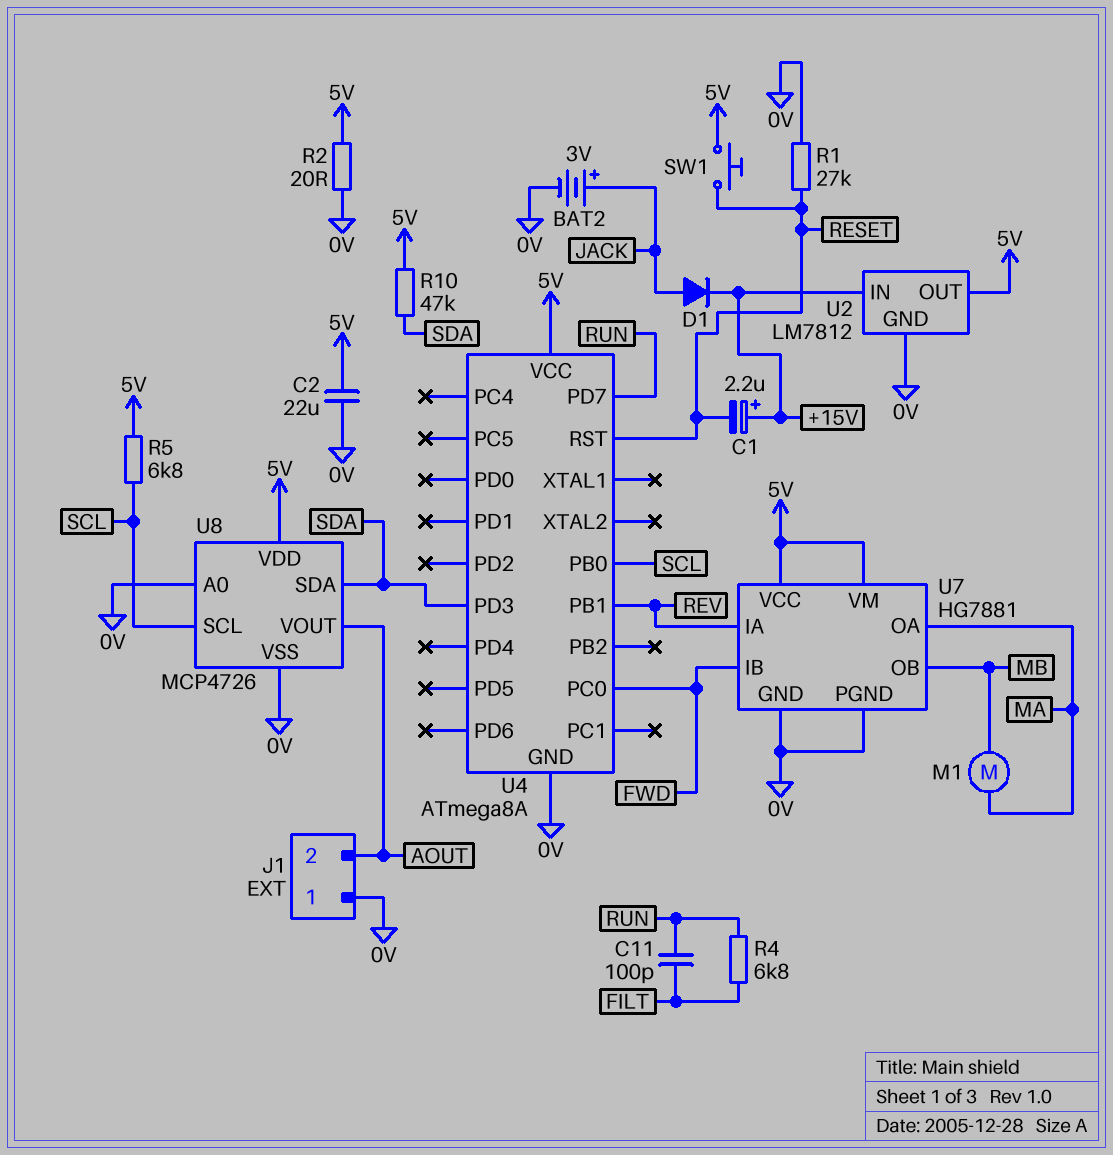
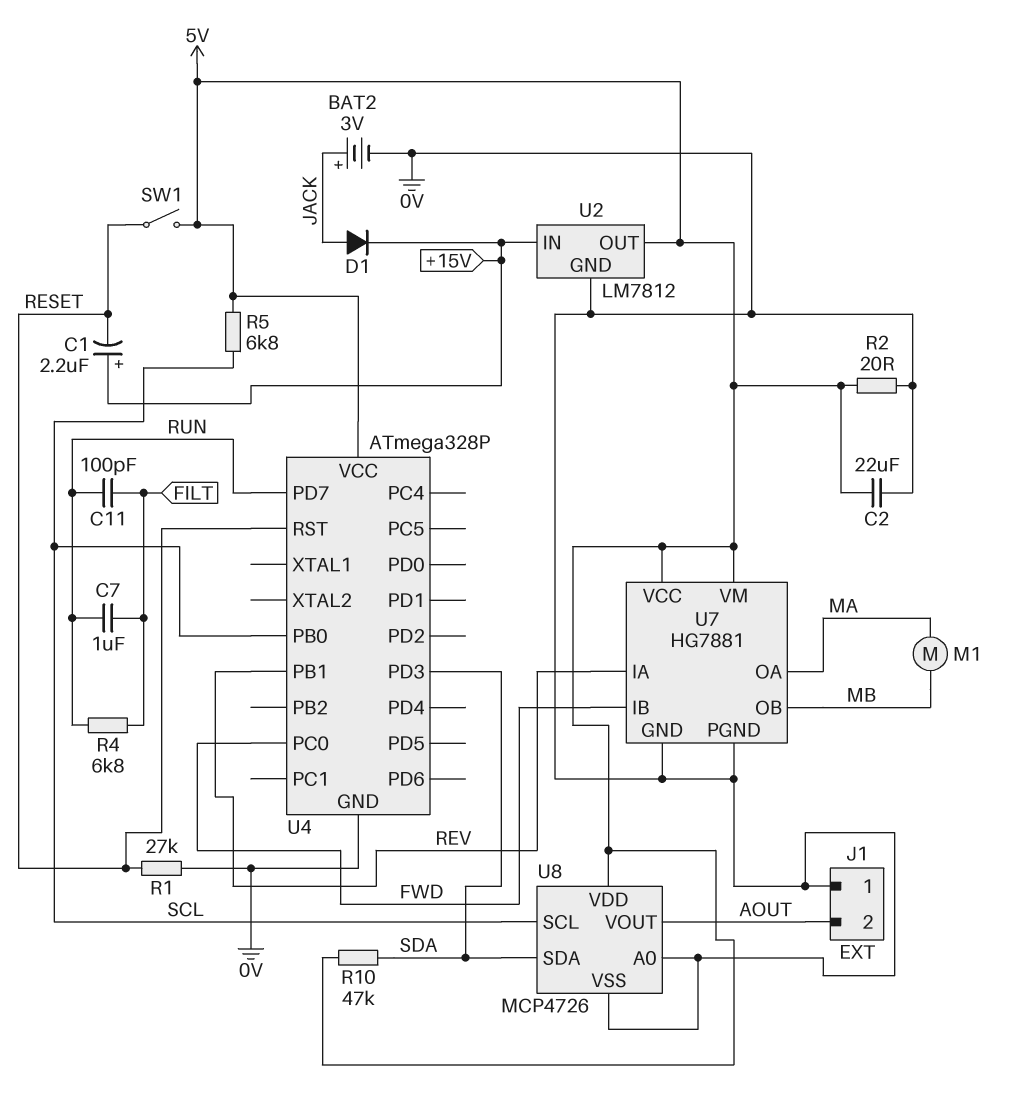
C7: none -> 1uF (FILT, RUN)
SW1: button (5V, RESET) -> switch (5V, RESET)
U4: ATmega8A -> ATmega328P

